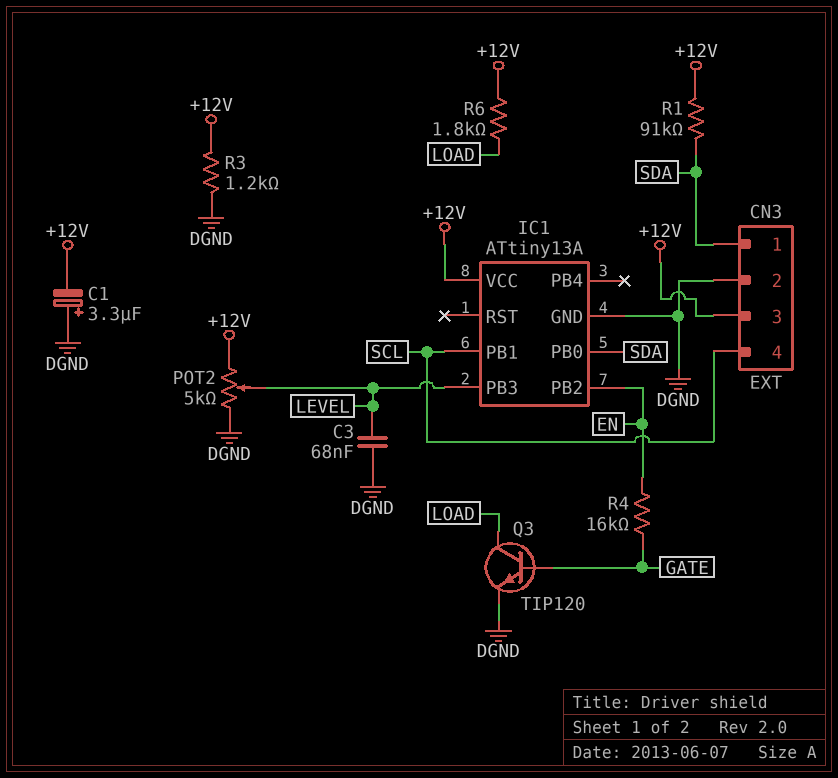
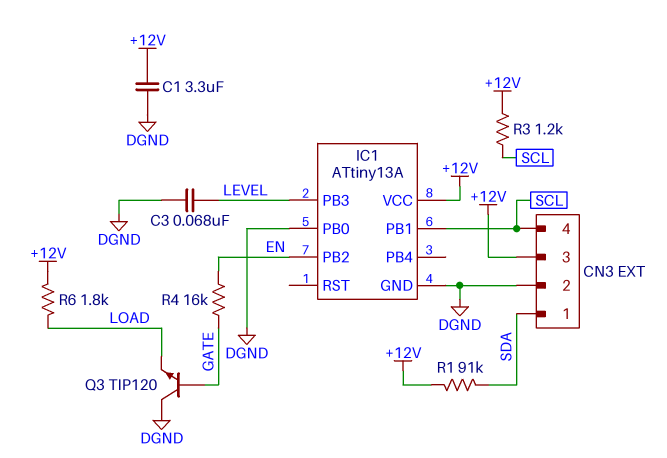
C1: 3.3uF (plus DGND, minus +12V) -> 3.3uF (+12V, DGND)
IC1 pin PB0: SDA -> DGND
POT2: 5k (+12V, DGND, wiper LEVEL) -> none
Q3: NPN TIP120 (B GATE, C LOAD, E DGND) -> NPN TIP120 (B GATE, C DGND, E LOAD)
R3: 1.2k (+12V, DGND) -> 1.2k (+12V, SCL)

